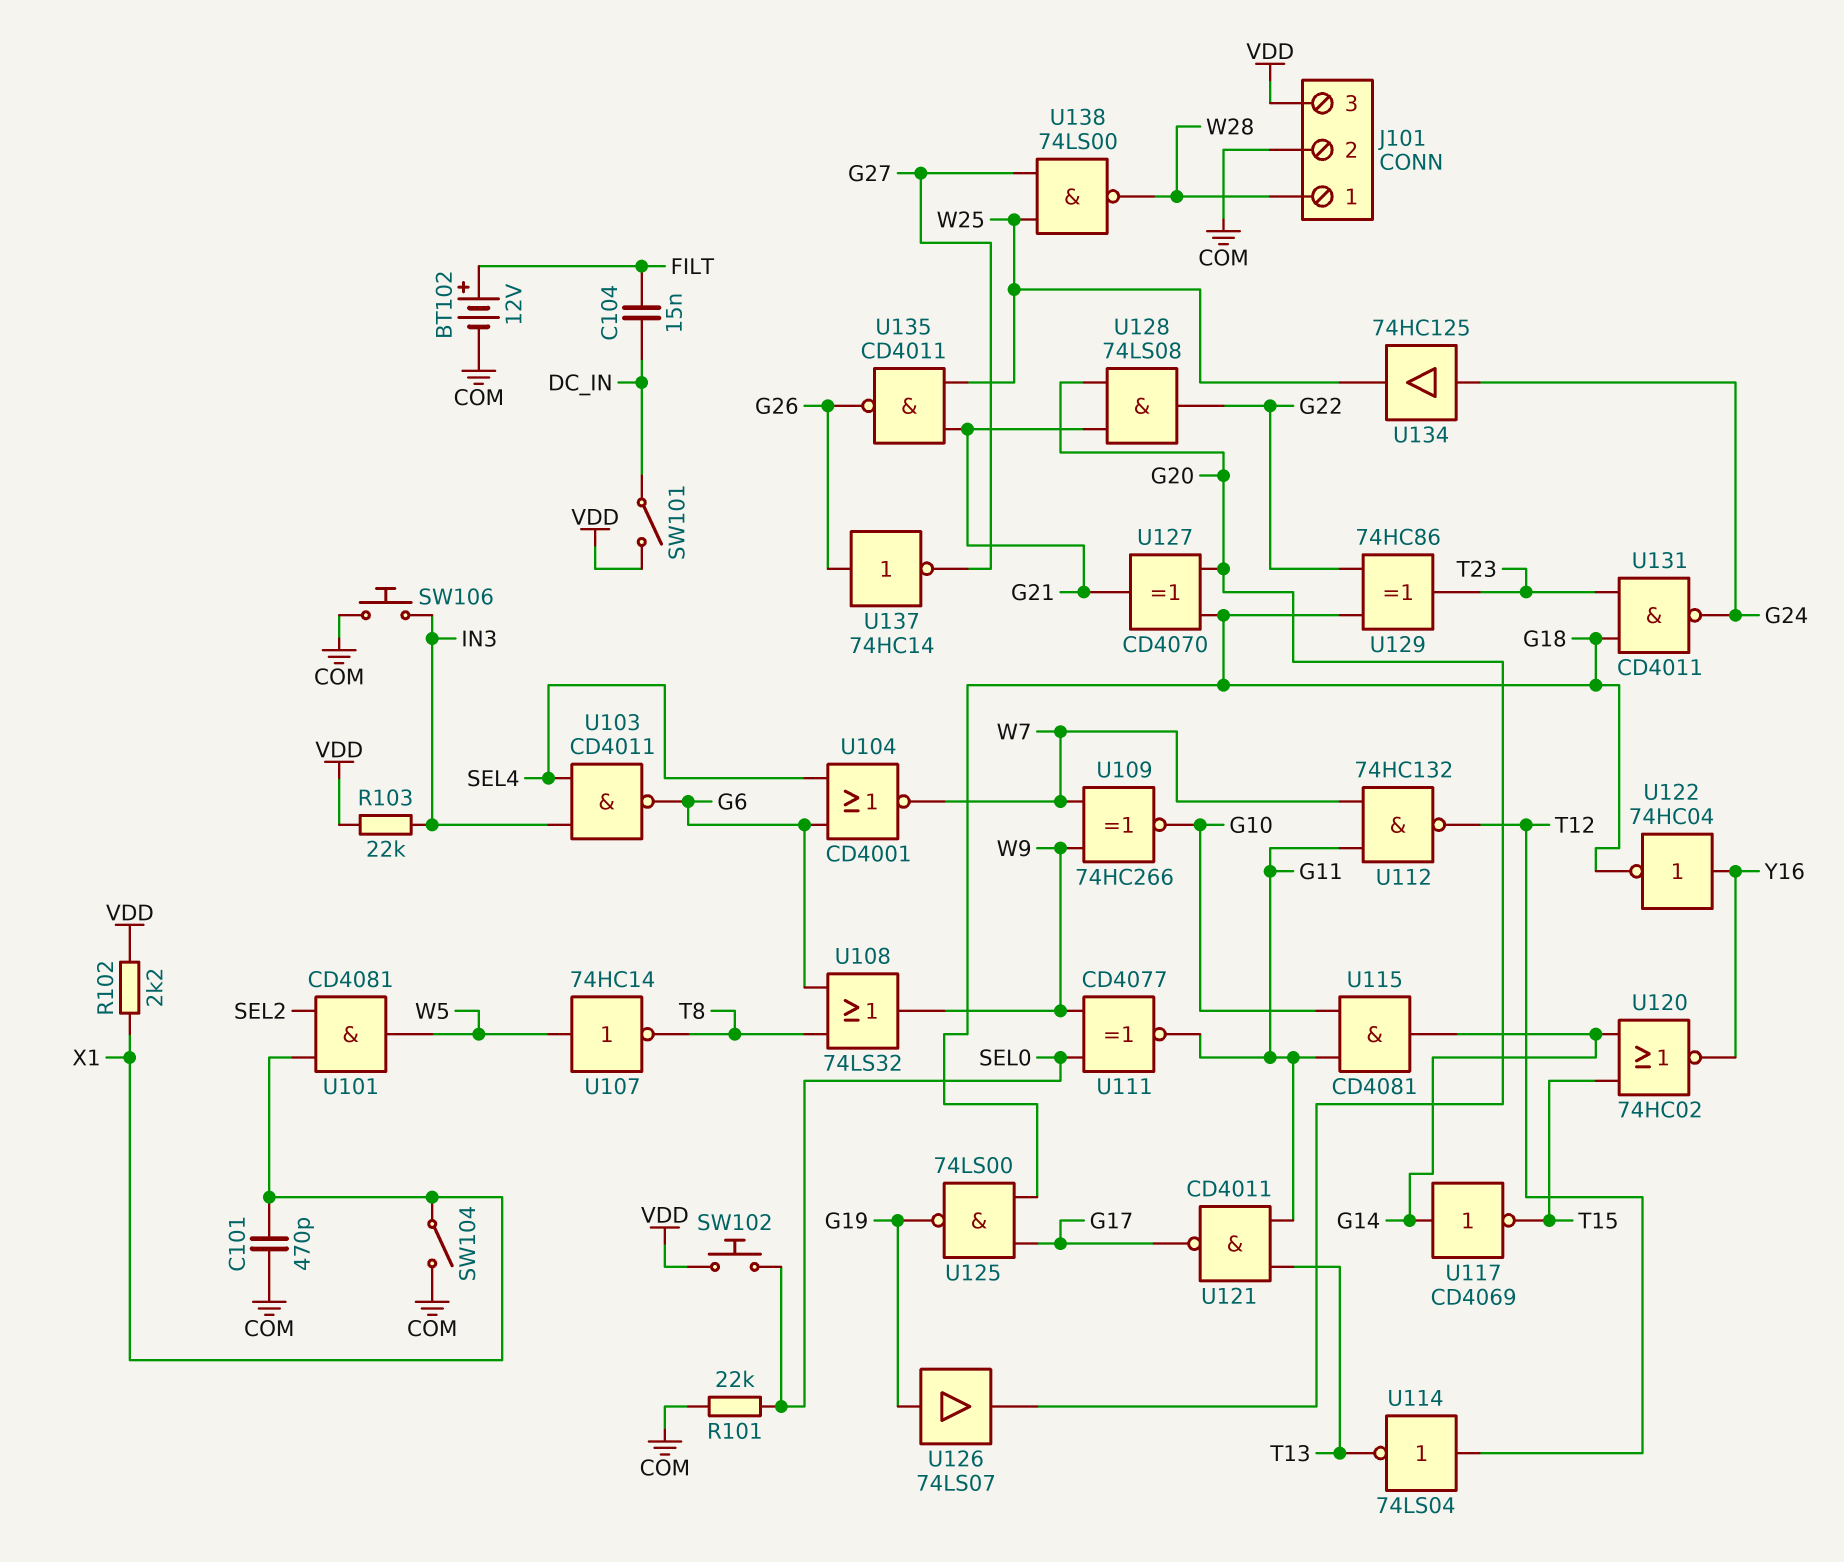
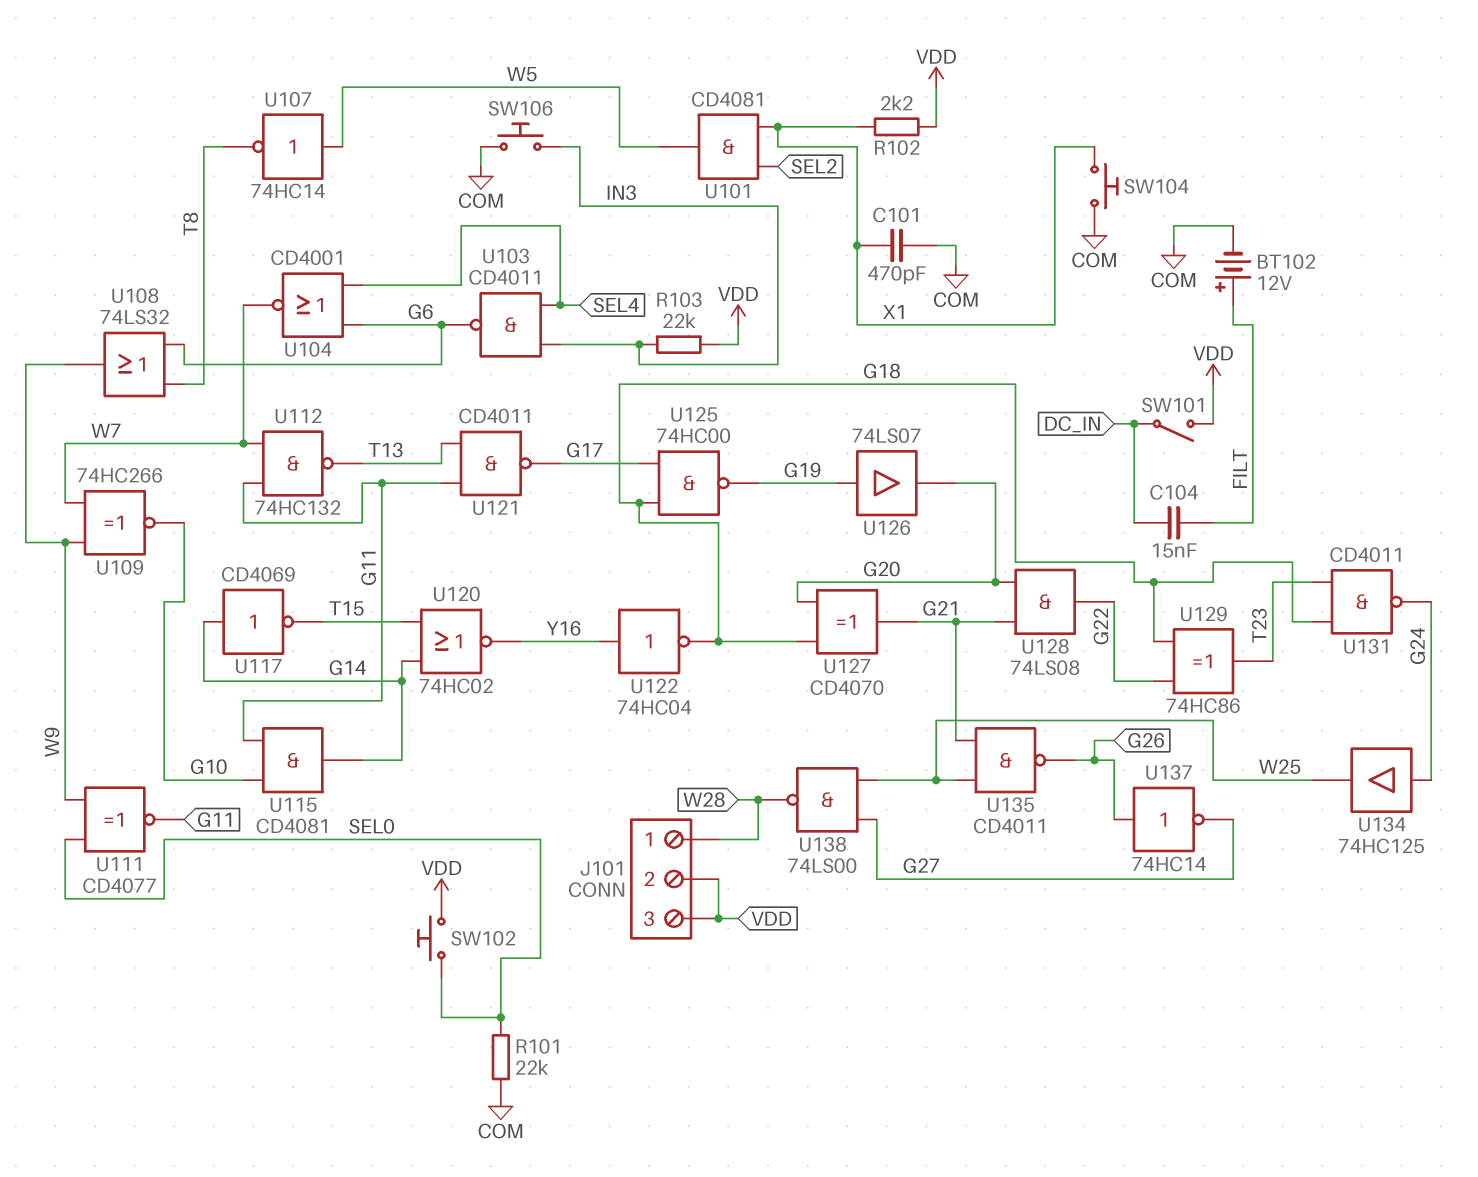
J101 pin 2: COM -> VDD
SW104: switch (COM, X1) -> button (COM, X1)
U112: NAND 74HC132 (in G11, in W7, out T12) -> NAND 74HC132 (in G11, in W7, out T13)
U114: NOT 74LS04 (in T12, out T13) -> none
U125: NAND 74LS00 (in G17, in G18, out G19) -> NAND 74HC00 (in G17, in G18, out G19)

